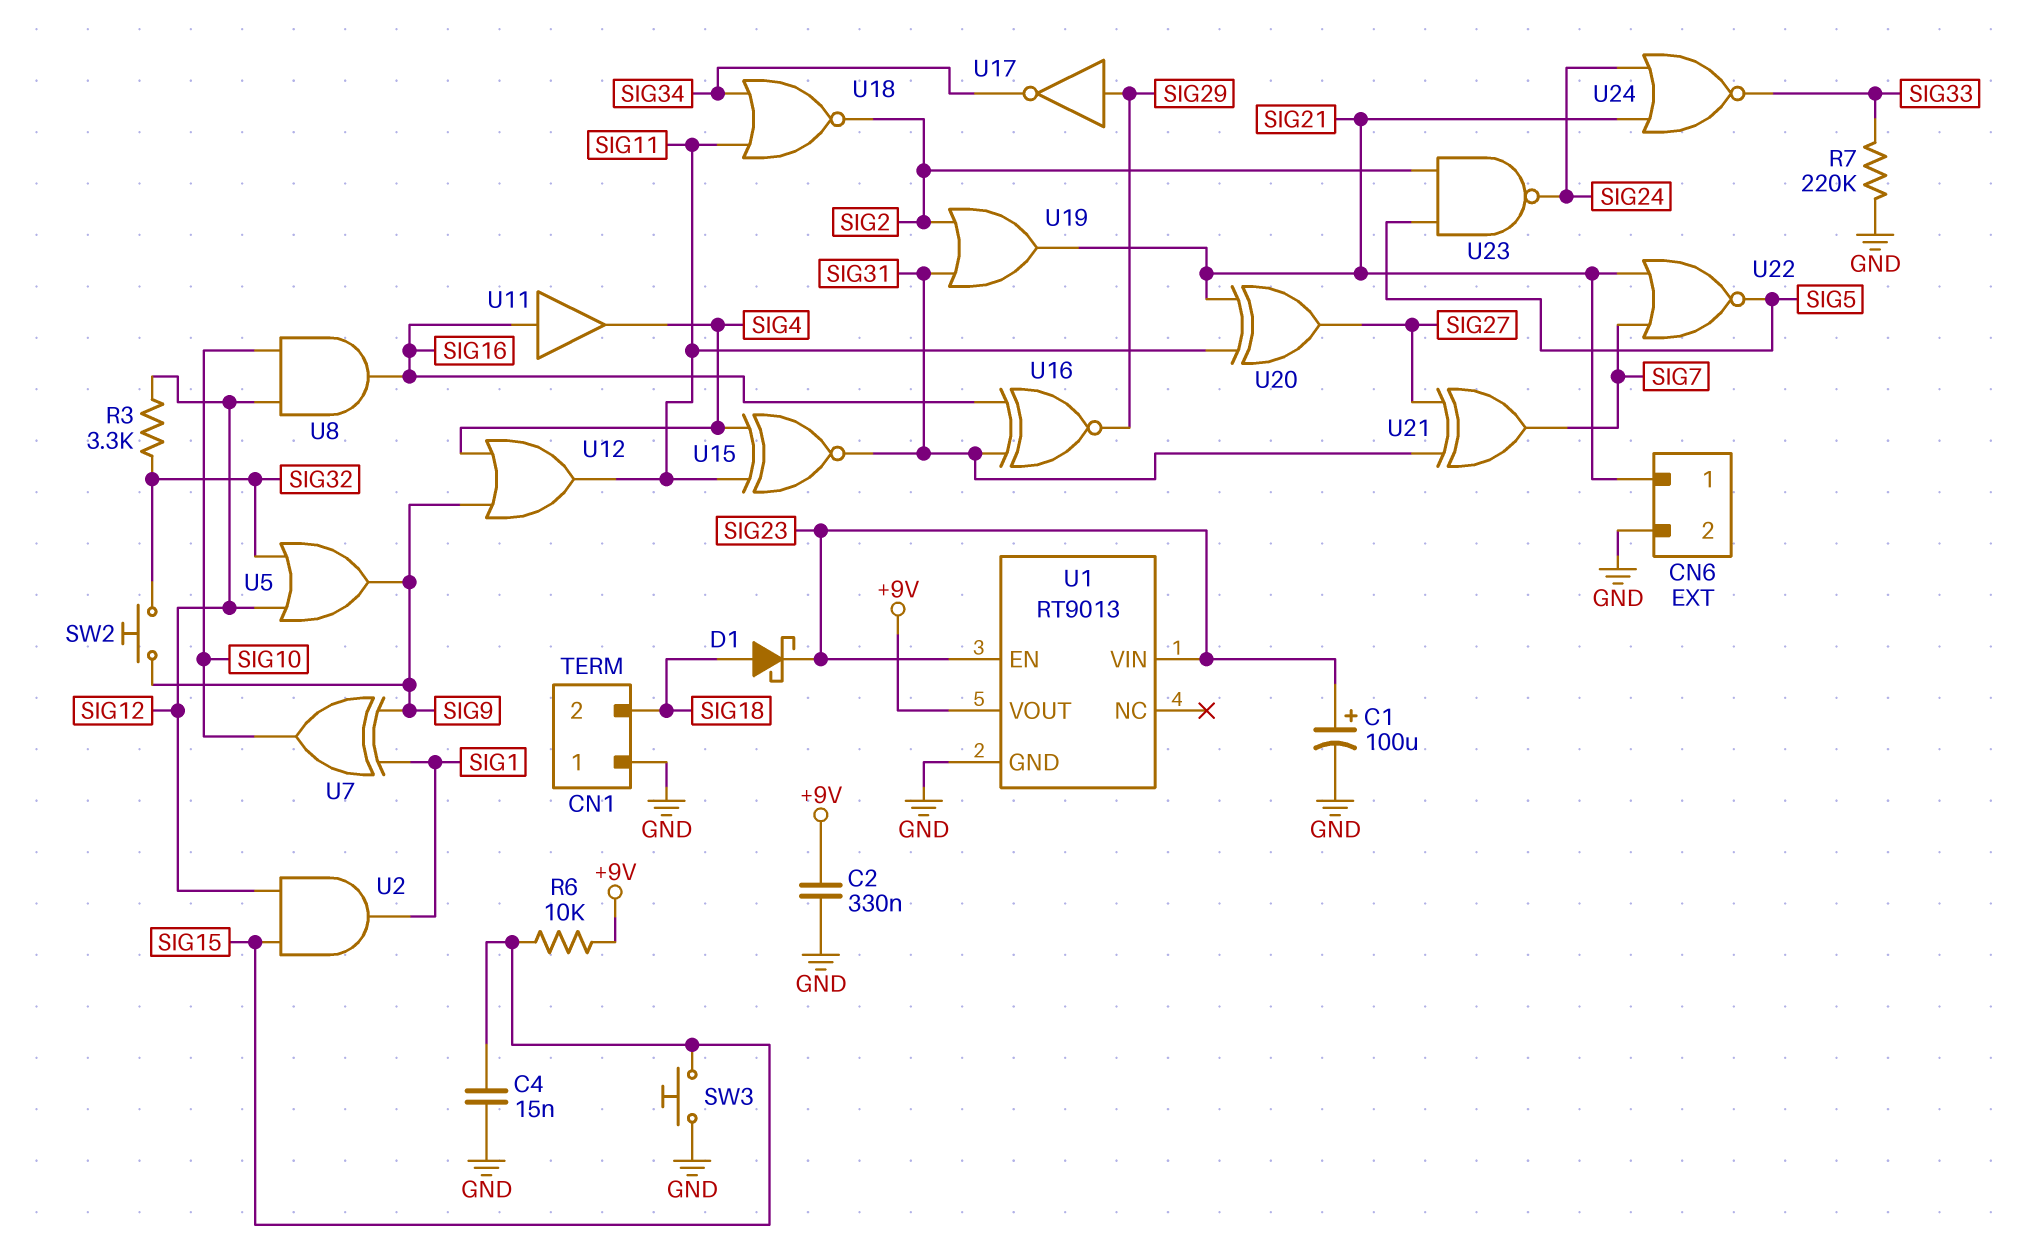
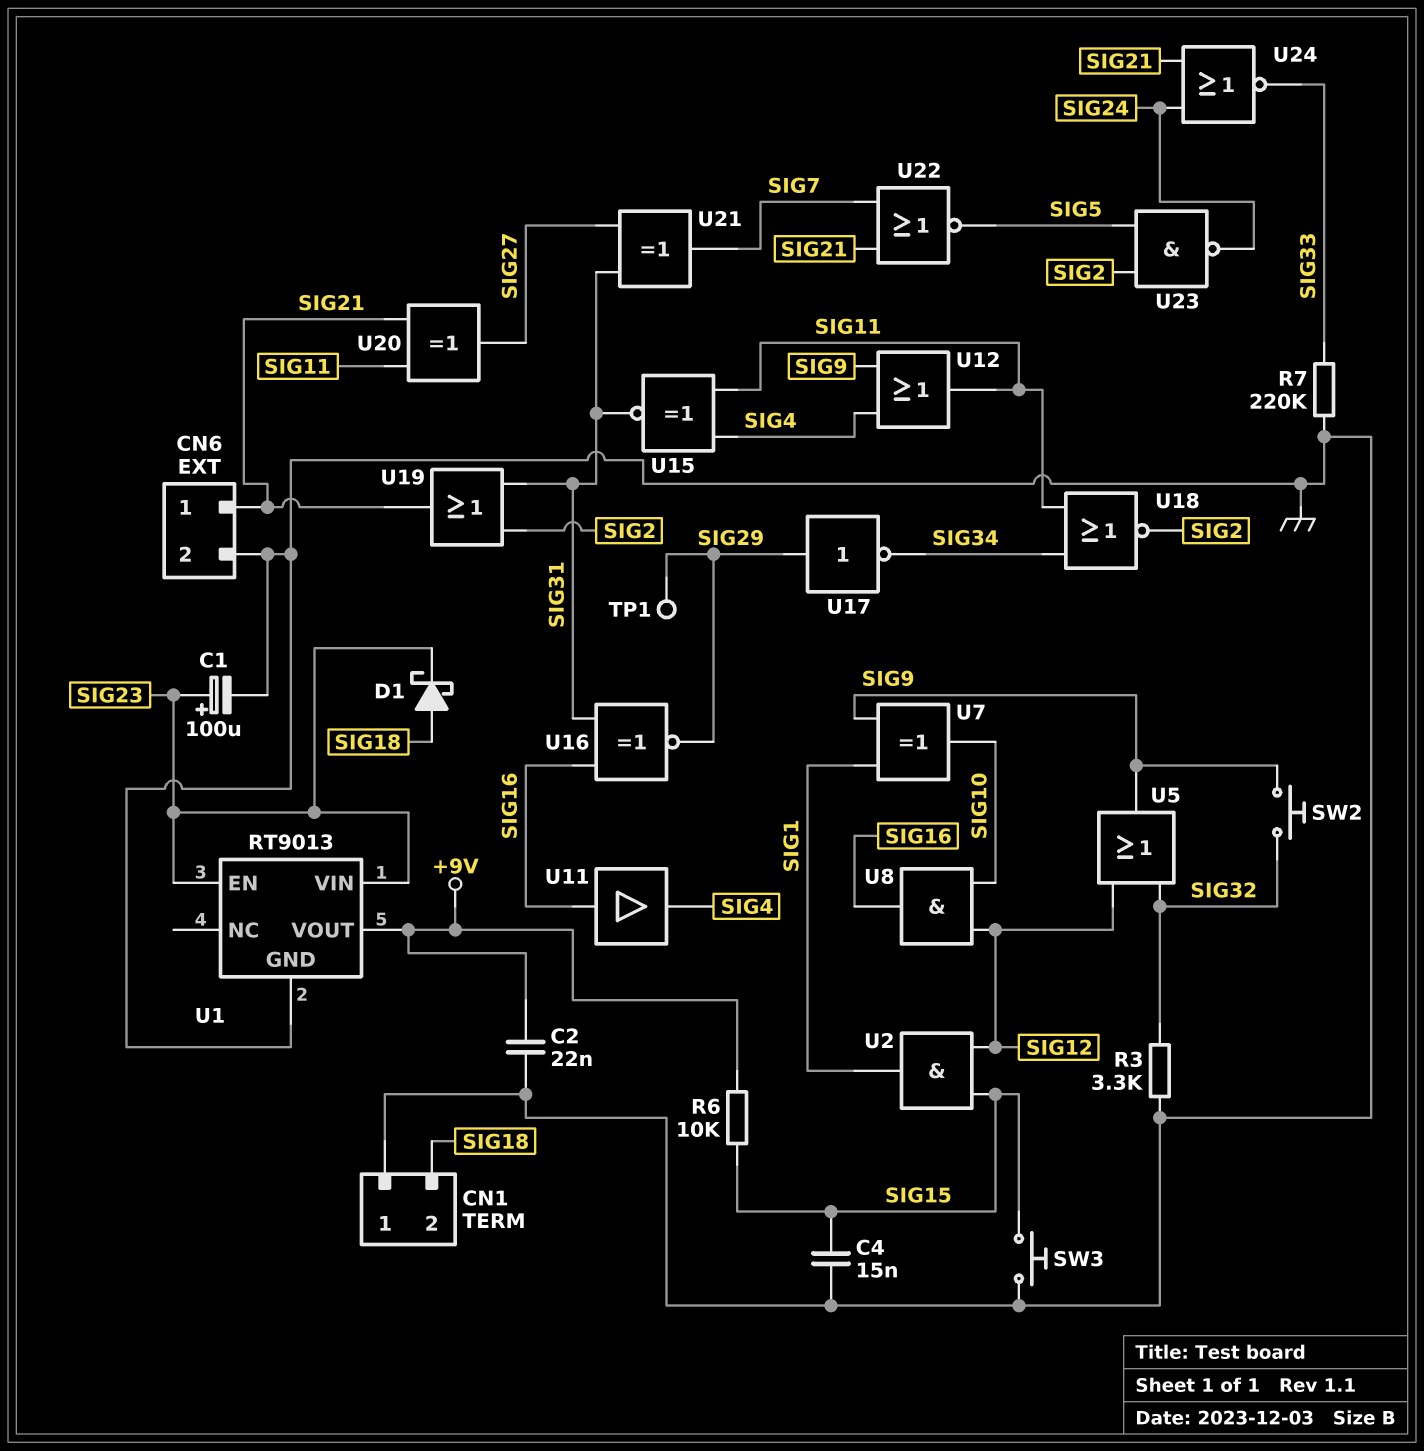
C2: 330nF (+9V, GND) -> 22nF (+9V, GND)
R3: 3.3k (SIG12, SIG32) -> 3.3k (GND, SIG32)
TP1: none -> test point (SIG29)

